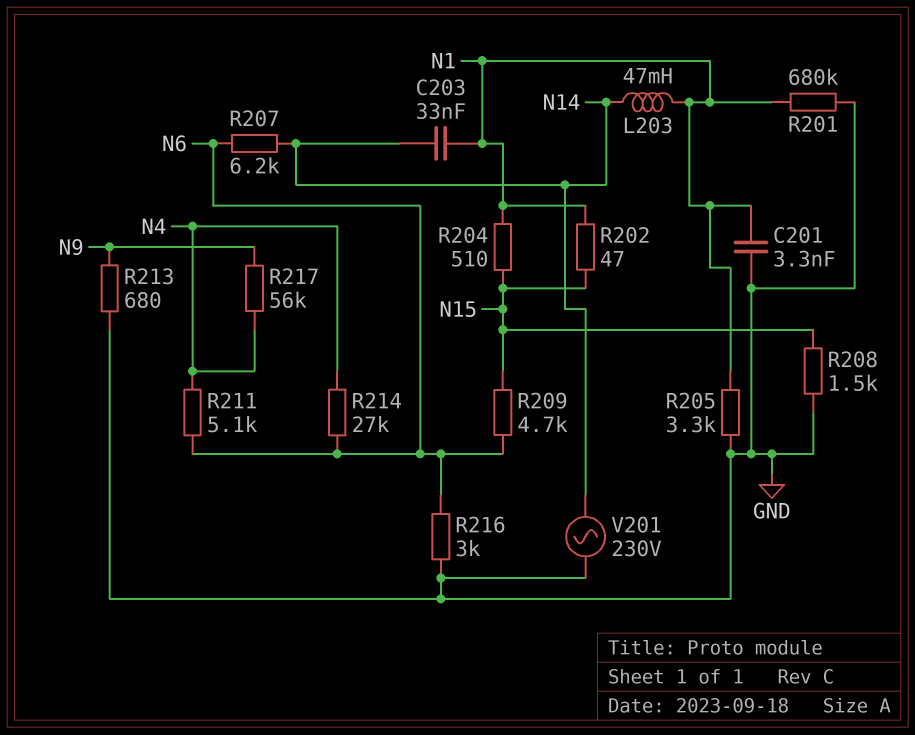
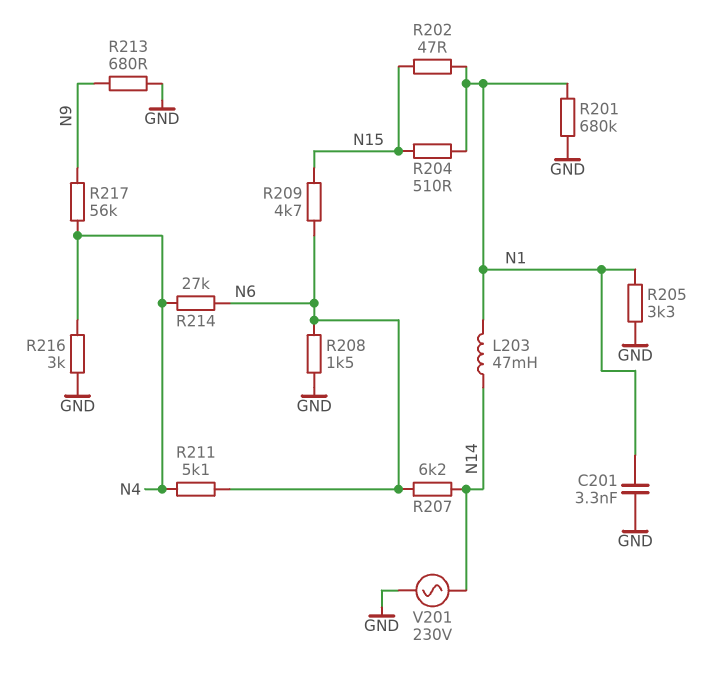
C203: 33nF (N1, N14) -> none
R208: 1.5k (GND, N15) -> 1.5k (GND, N6)
R216: 3k (GND, N6) -> 3k (GND, N4)

